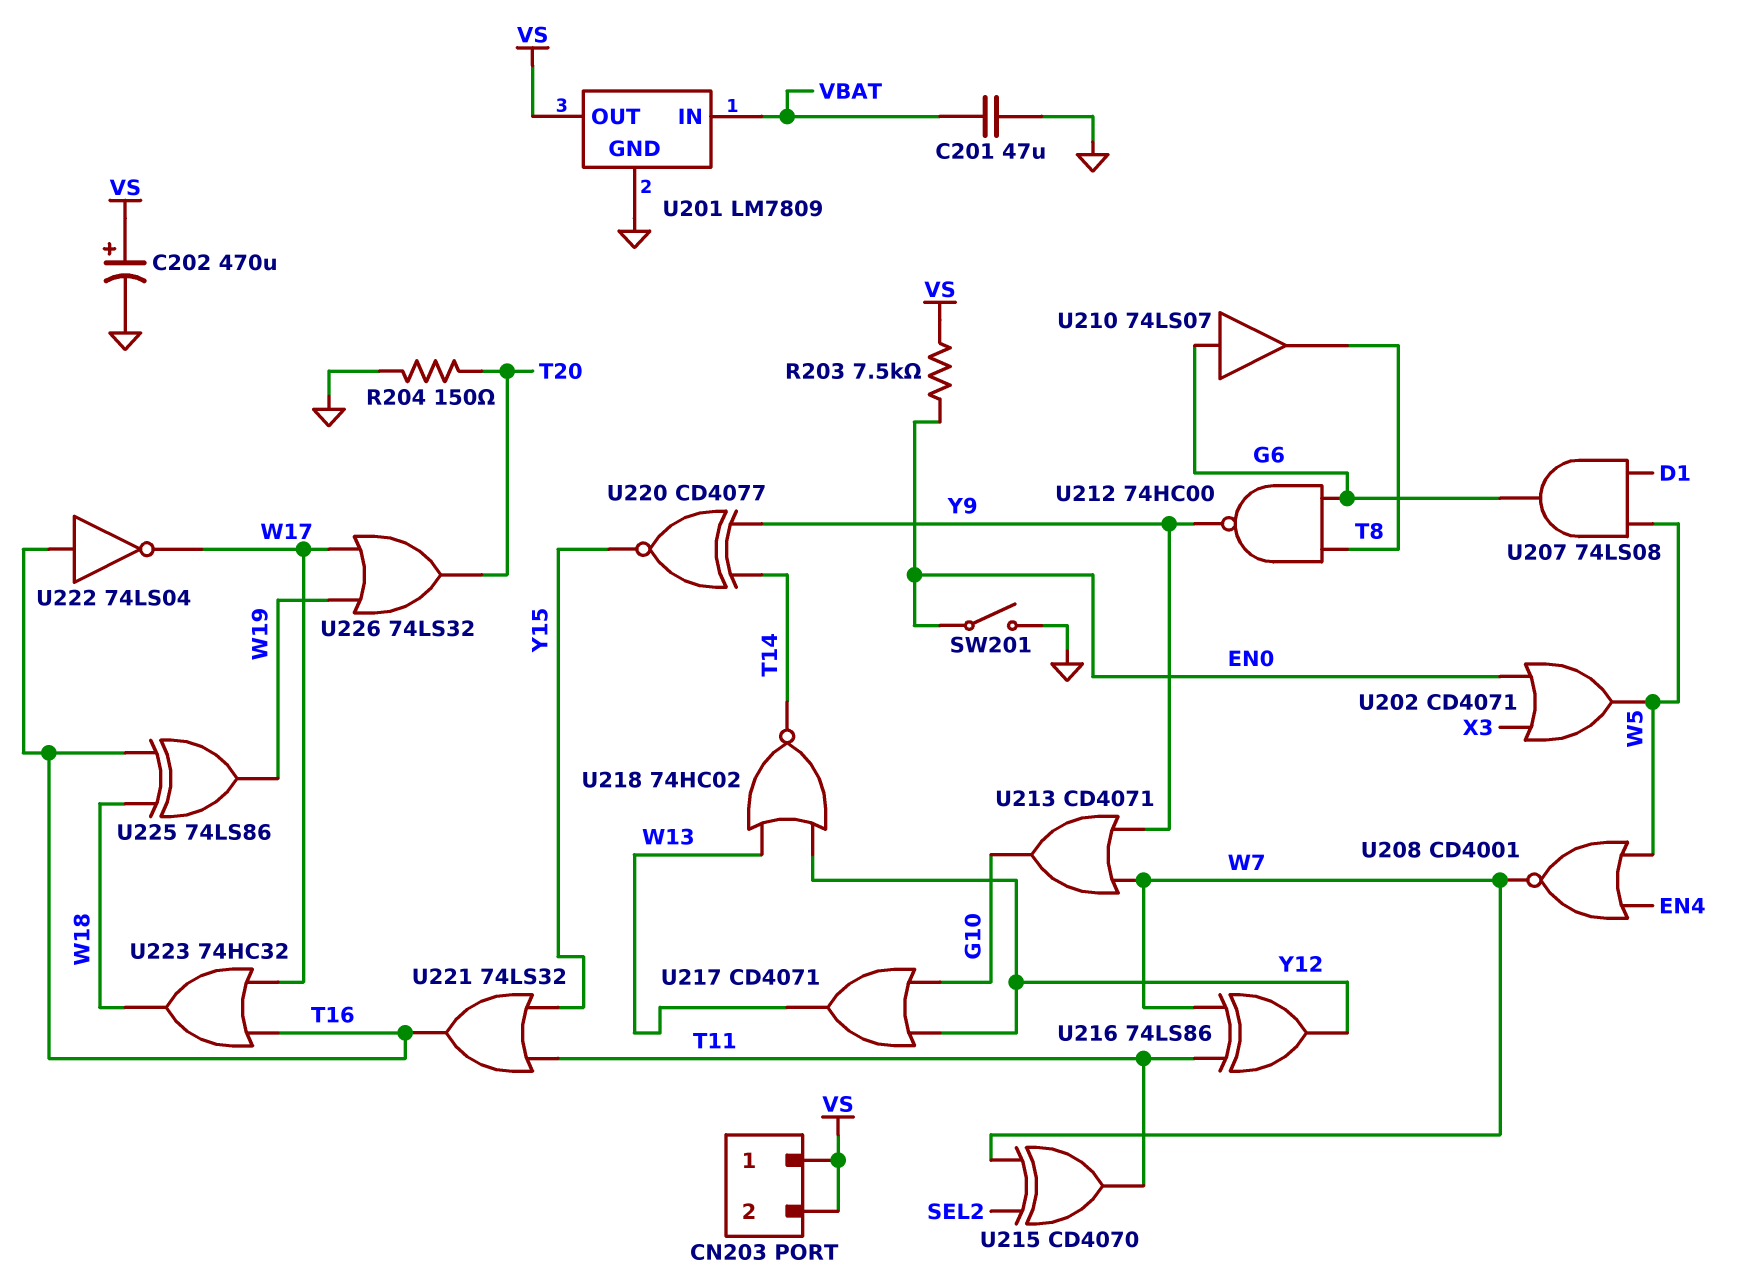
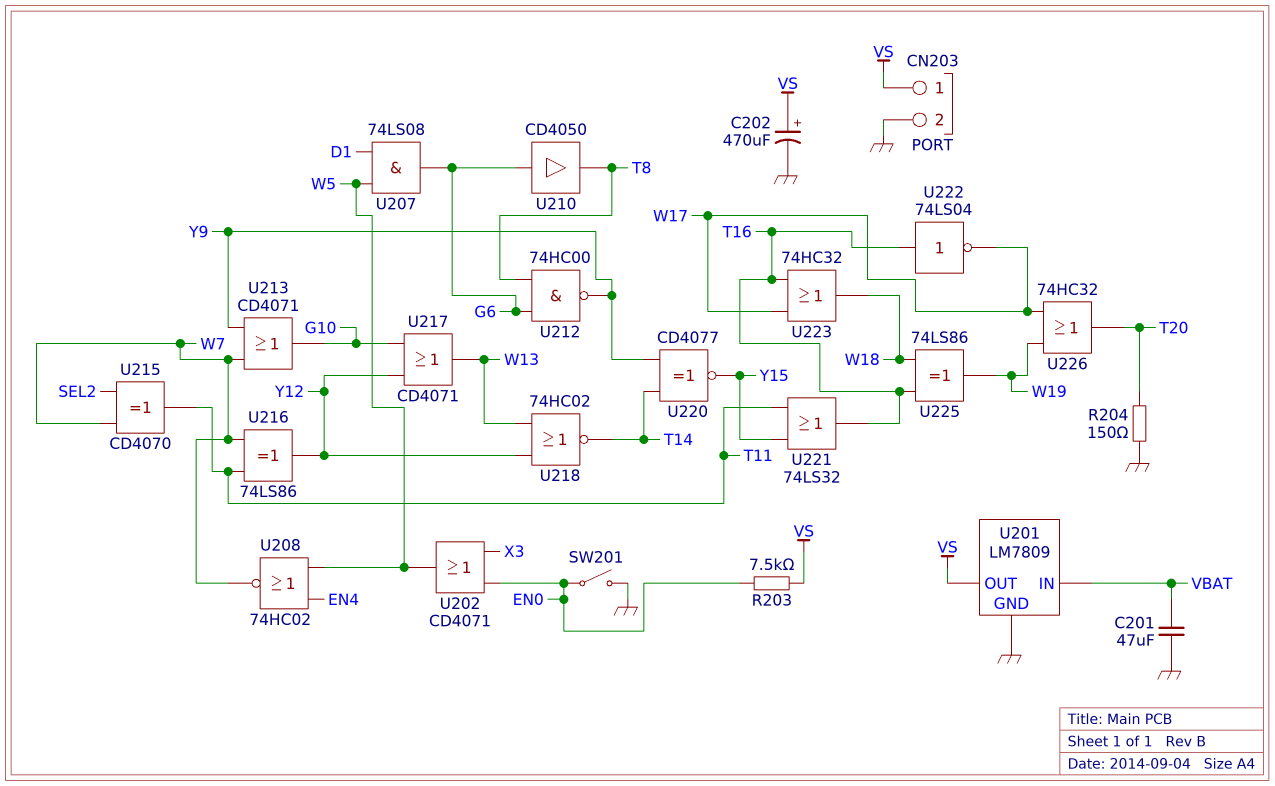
CN203 pin 2: VS -> GND
U208: NOR CD4001 (in EN4, in W5, out W7) -> NOR 74HC02 (in EN4, in W5, out W7)
U210: buffer 74LS07 (in G6, out T8) -> buffer CD4050 (in G6, out T8)
U226: OR 74LS32 (in W17, in W19, out T20) -> OR 74HC32 (in W17, in W19, out T20)

